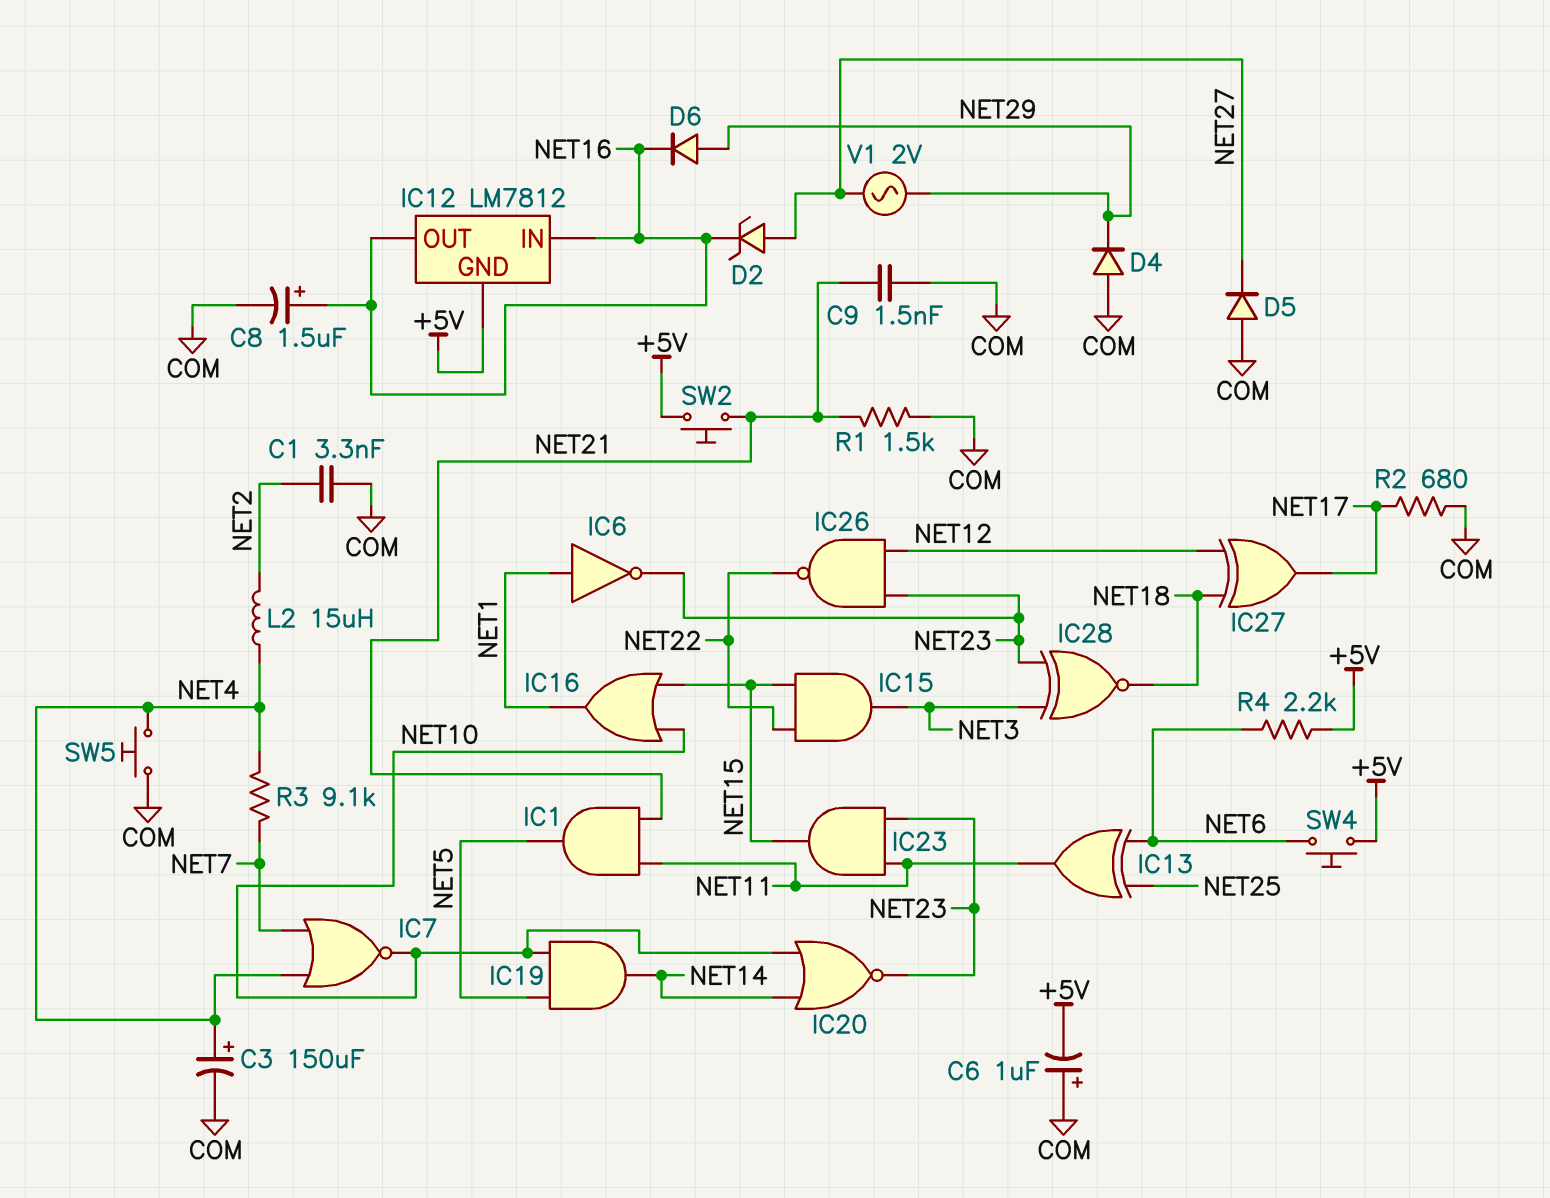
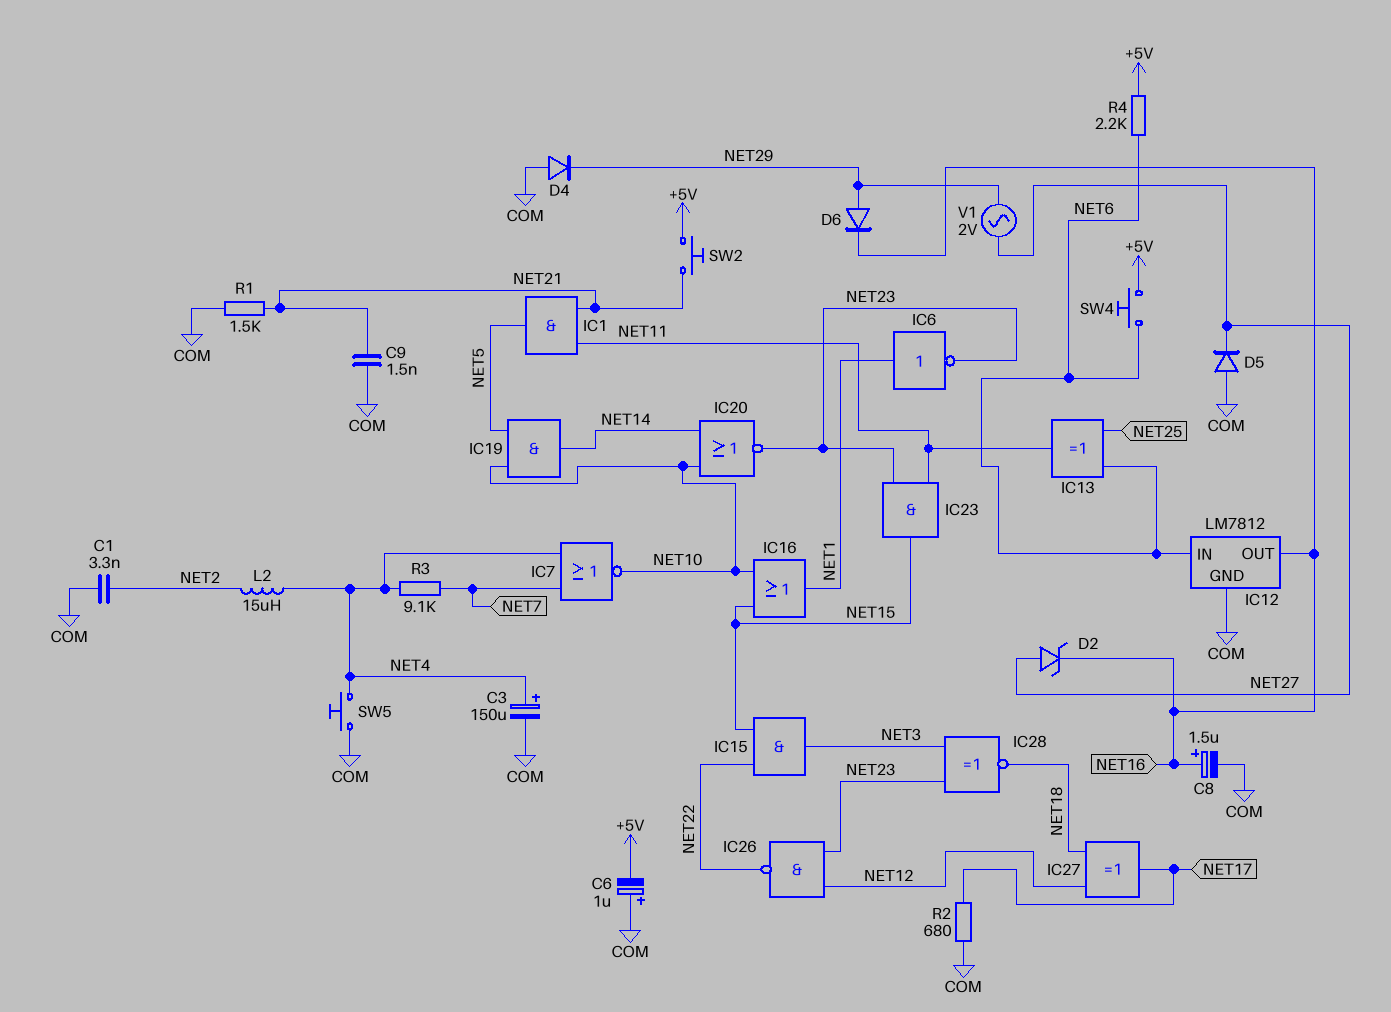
IC12 pin GND: +5V -> COM
IC12 pin IN: NET16 -> NET6

